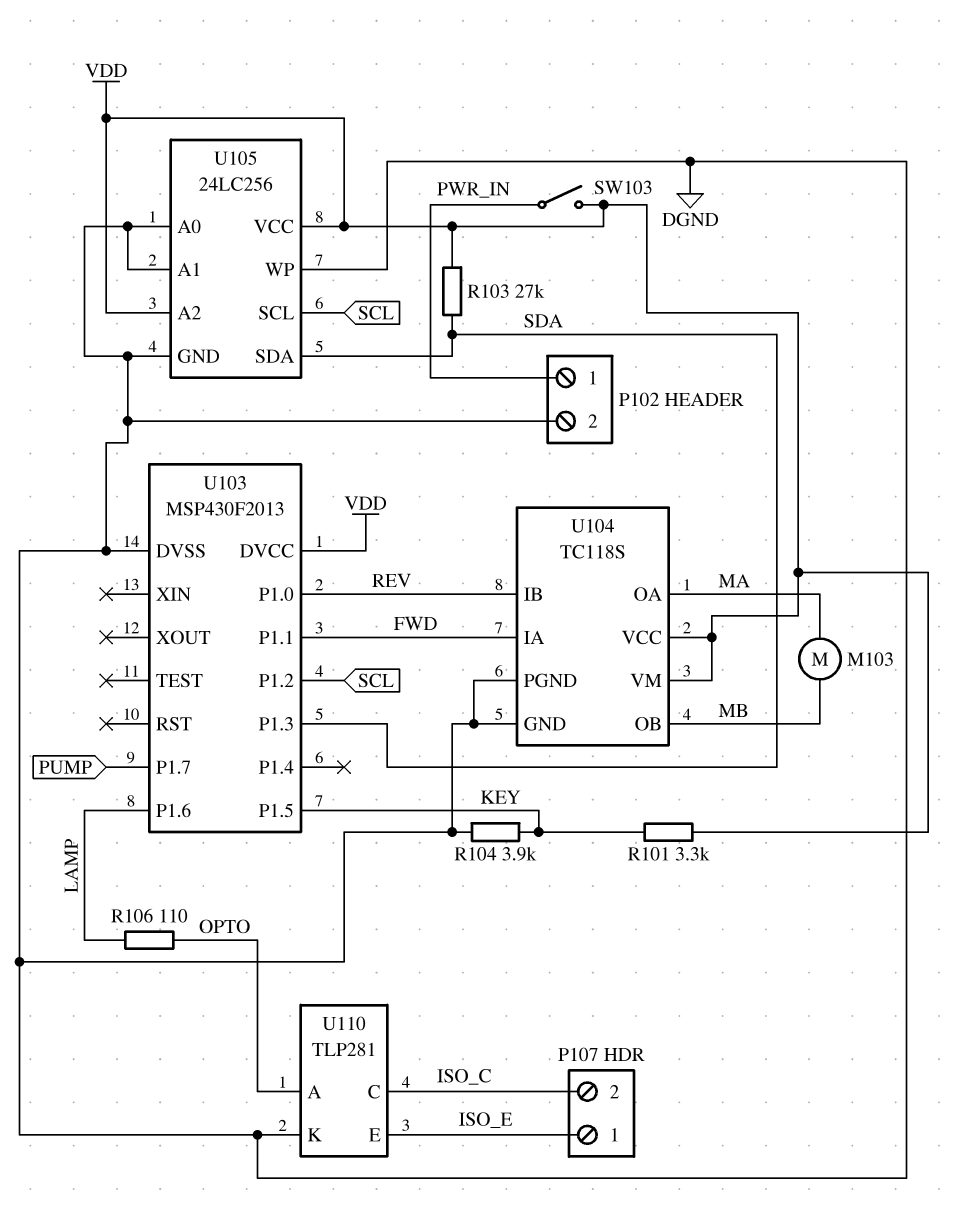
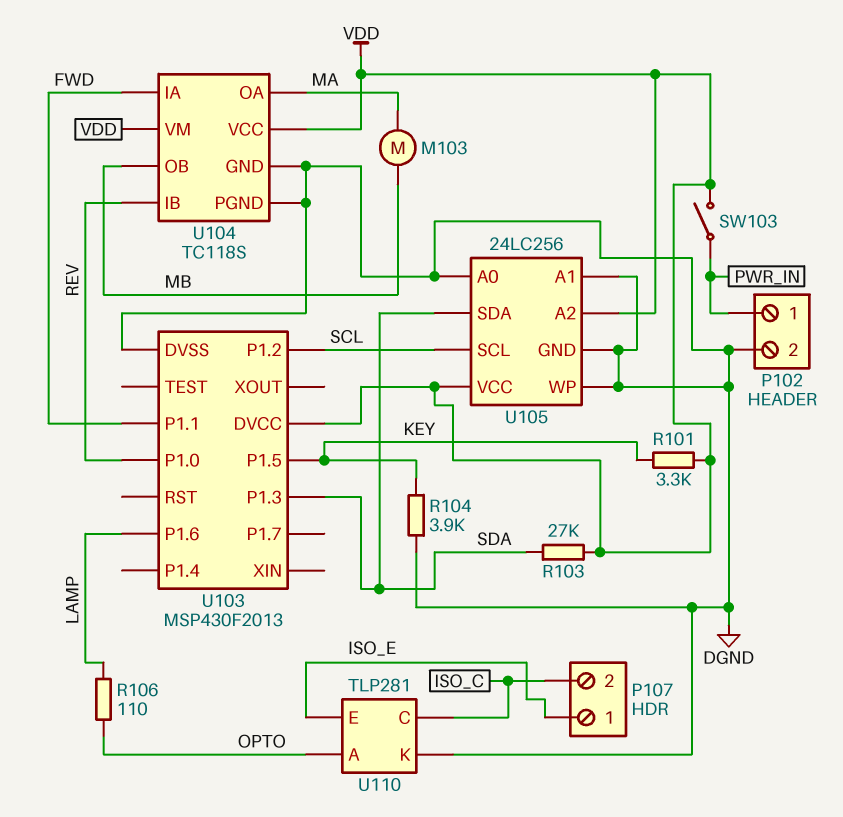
U103 pin P1.7: PUMP -> none

